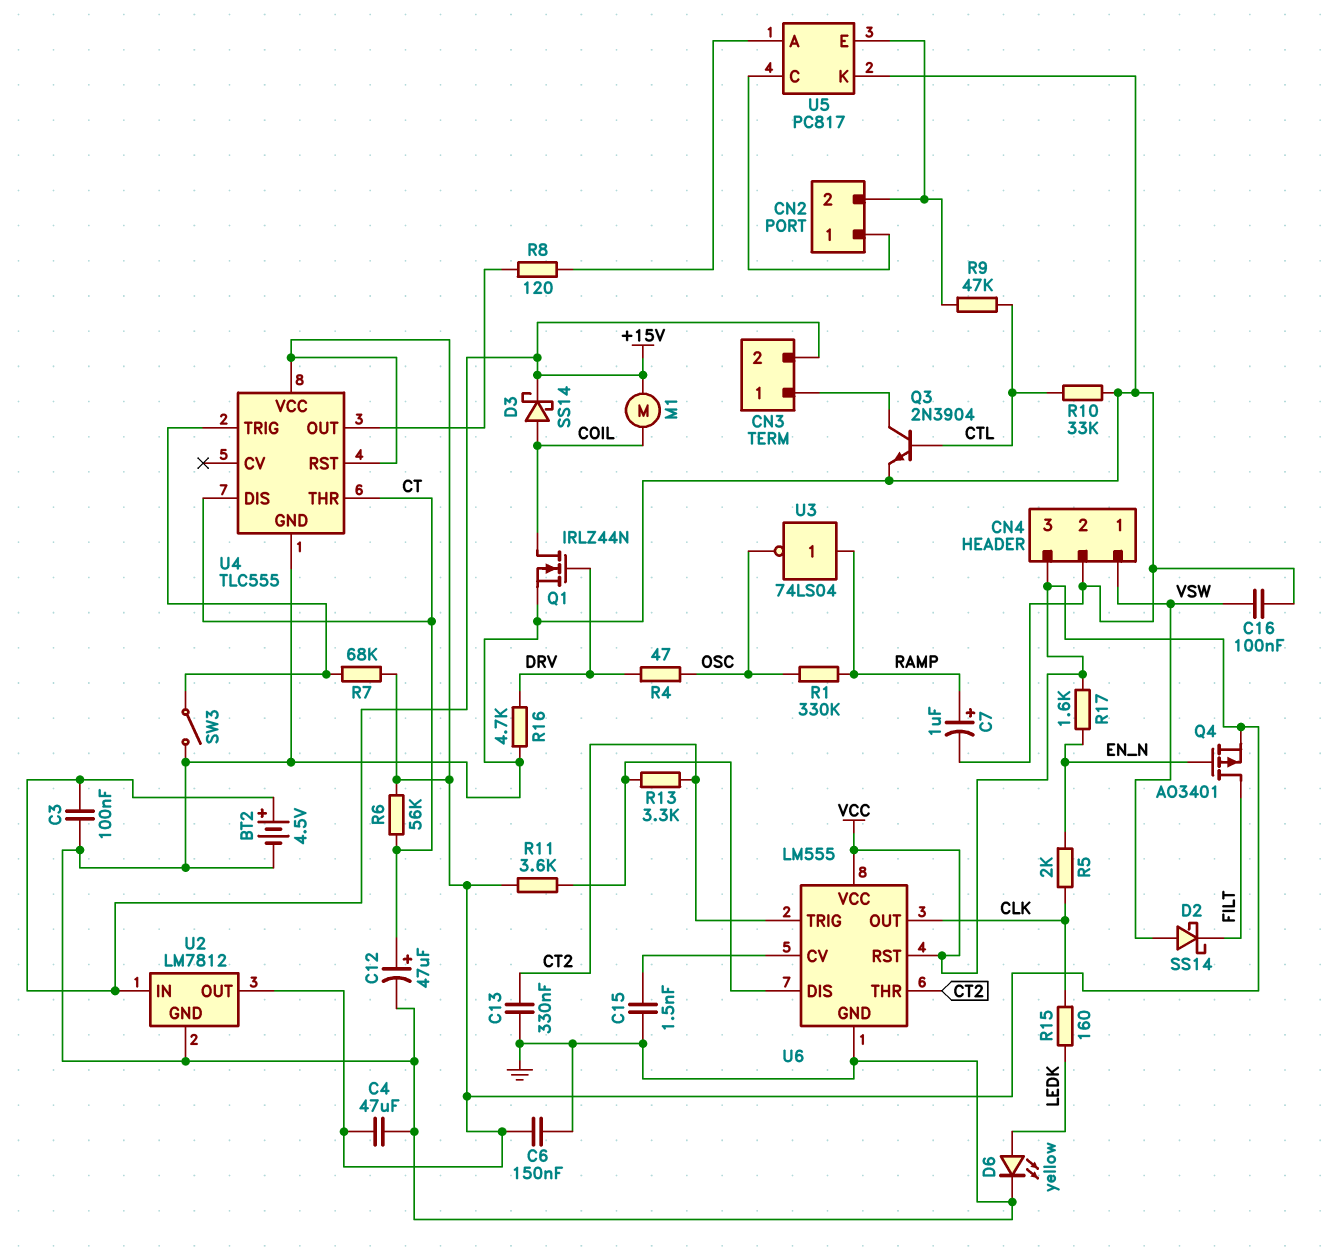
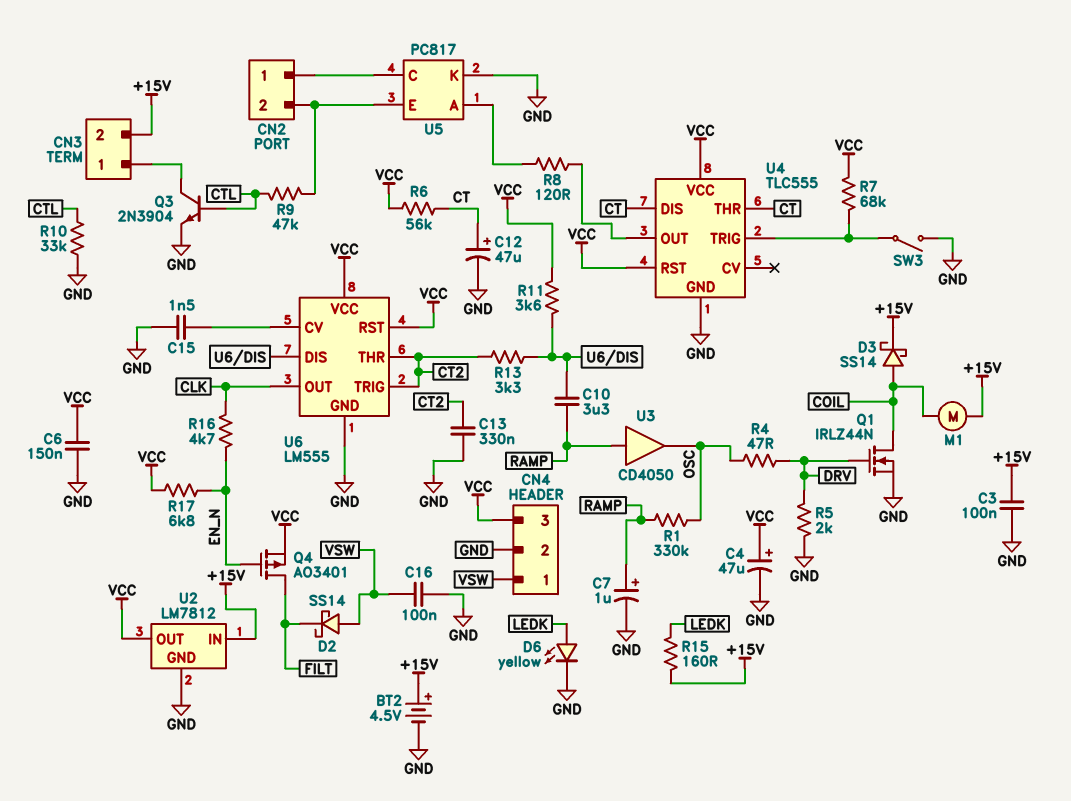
C4: 47uF (GND, VCC) -> 47uF (plus VCC, minus GND)
C10: none -> 3.3uF (RAMP, U6/DIS)
R5: 2k (CLK, EN_N) -> 2k (DRV, GND)
R15: 160 (CLK, LEDK) -> 160 (+15V, LEDK)
R16: 4.7k (DRV, GND) -> 4.7k (CLK, EN_N)
R17: 1.6k (EN_N, VCC) -> 6.8k (EN_N, VCC)
U3: NOT 74LS04 (in RAMP, out OSC) -> buffer CD4050 (in RAMP, out OSC)

